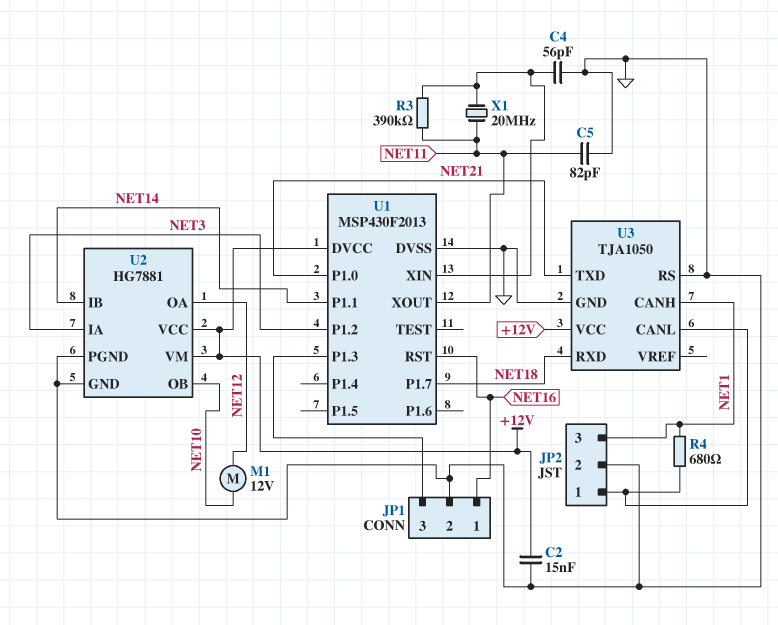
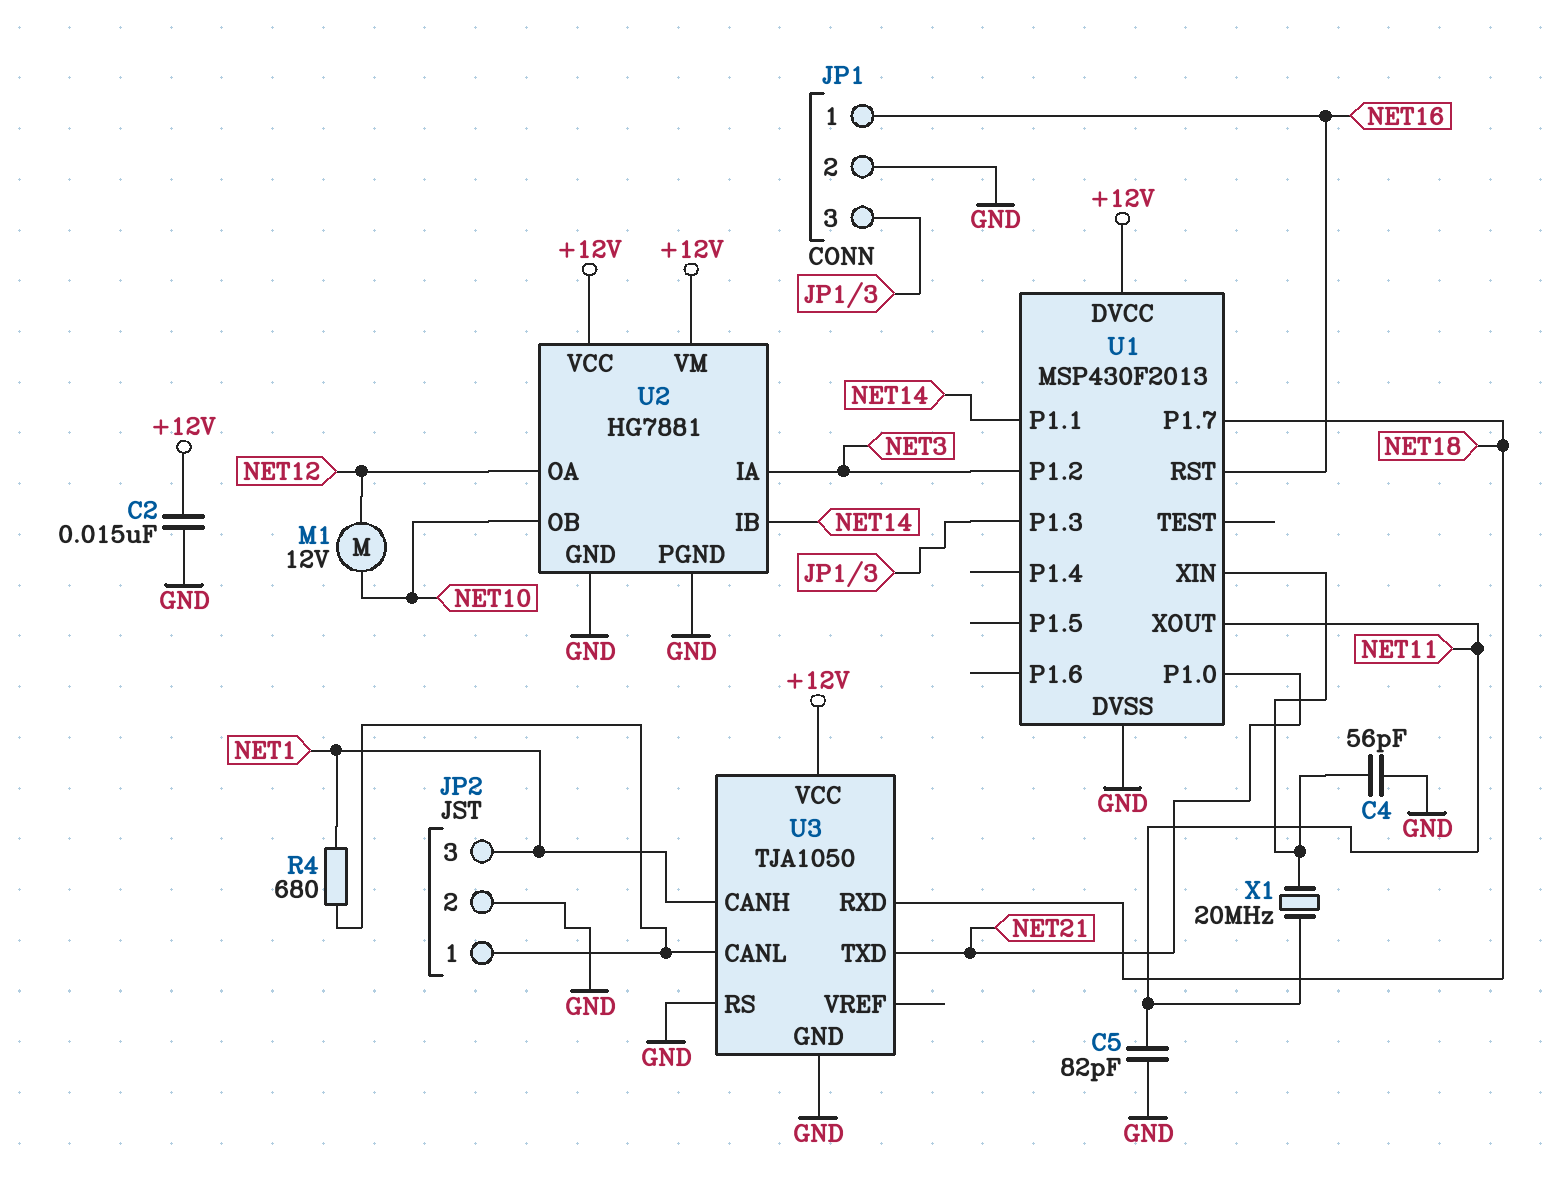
R3: 390k (NET11, U1/XIN) -> none

